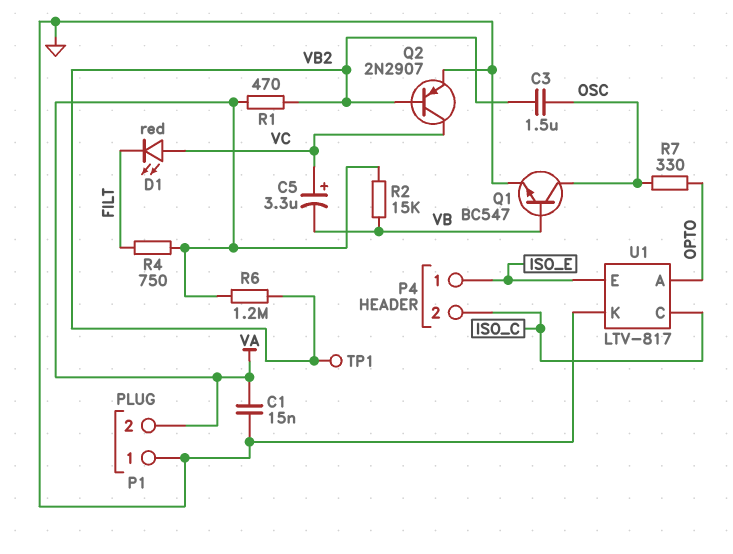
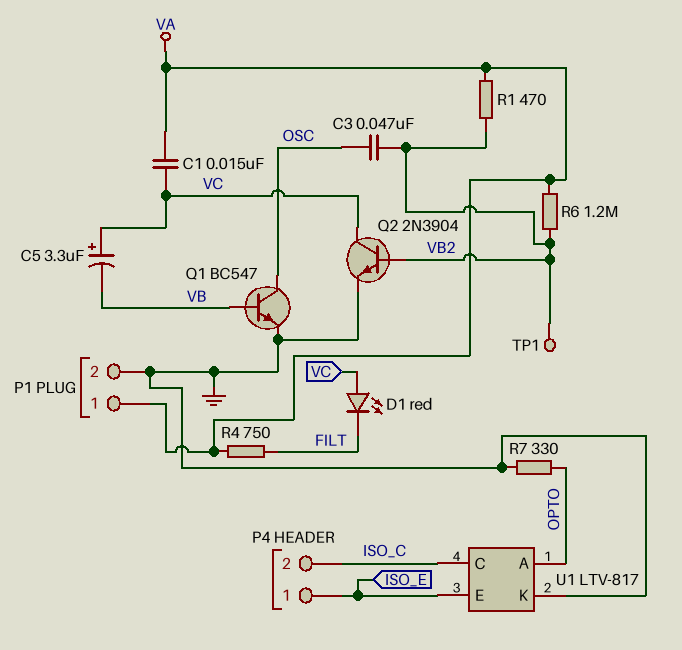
C1: 15nF (GND, VA) -> 15nF (VA, VC)
C3: 1.5uF (OSC, VB2) -> 47nF (OSC, VB2)
P1 pin 1: GND -> VA
P1 pin 2: VA -> GND
Q2: PNP 2N2907 (B VB2, C VC, E GND) -> NPN 2N3904 (B VB2, C VC, E GND)
R2: 15k (VA, VB) -> none
R7: 330 (OPTO, OSC) -> 330 (GND, OPTO)

